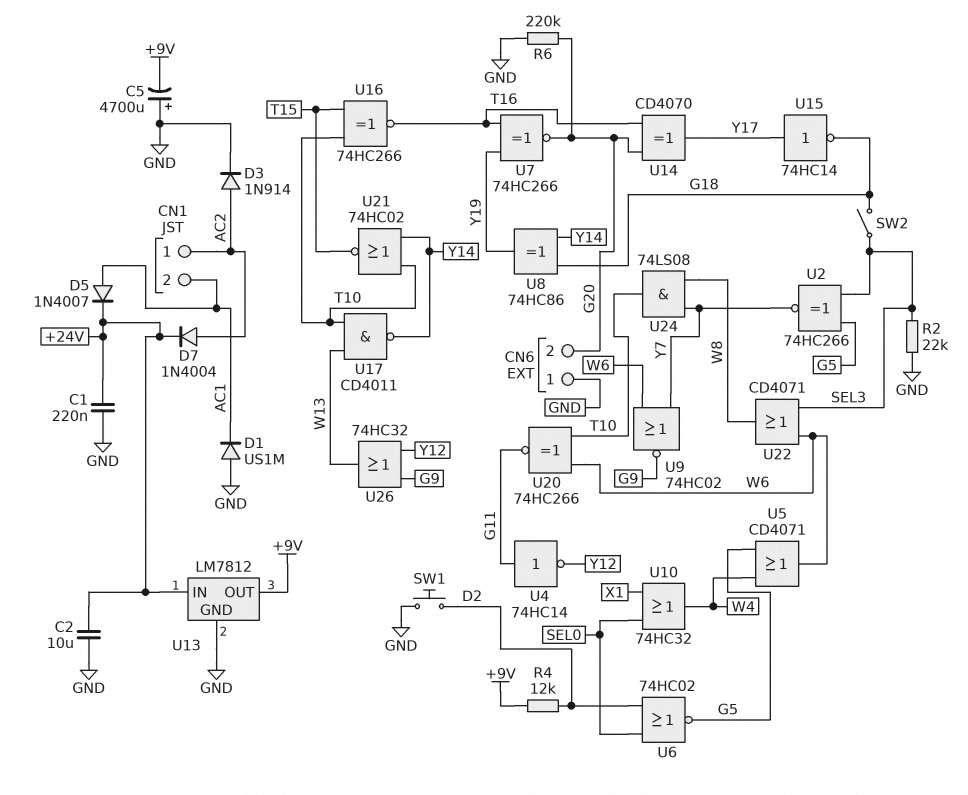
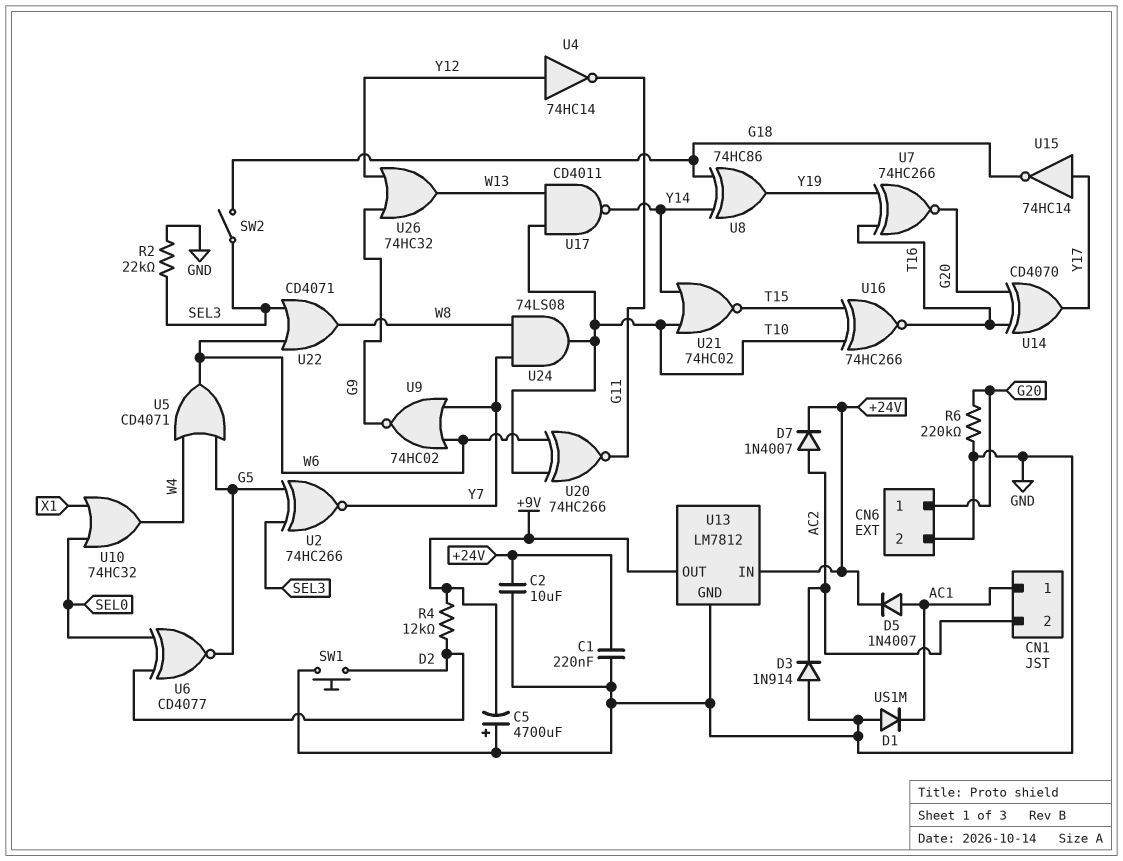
CN1 pin 1: AC2 -> AC1
CN1 pin 2: AC1 -> AC2
CN6 pin 1: GND -> G20
CN6 pin 2: G20 -> GND
D3: diode 1N914 (A AC2, K GND) -> diode 1N914 (A GND, K AC2)
D7: diode 1N4004 (A AC2, K +24V) -> diode 1N4007 (A AC2, K +24V)
U4: NOT 74HC14 (in G11, out Y12) -> NOT 74HC14 (in Y12, out G11)
U6: NOR 74HC02 (in D2, in SEL0, out G5) -> XNOR CD4077 (in D2, in SEL0, out G5)

